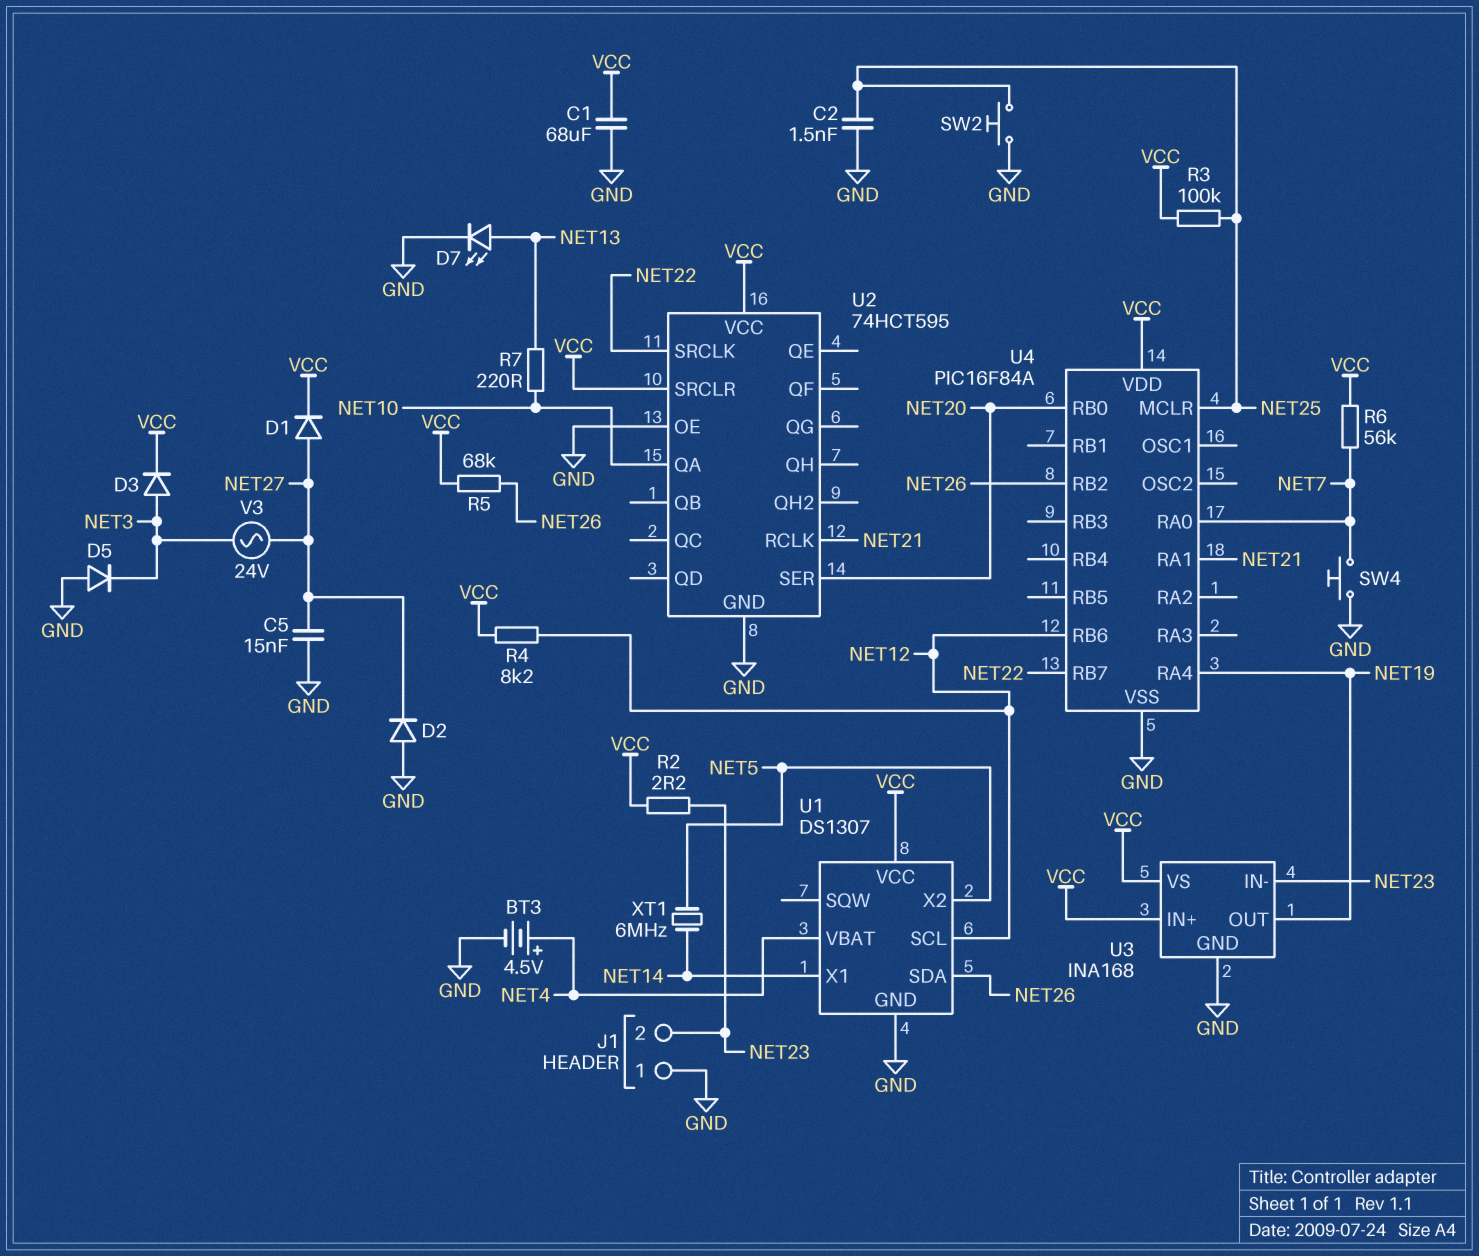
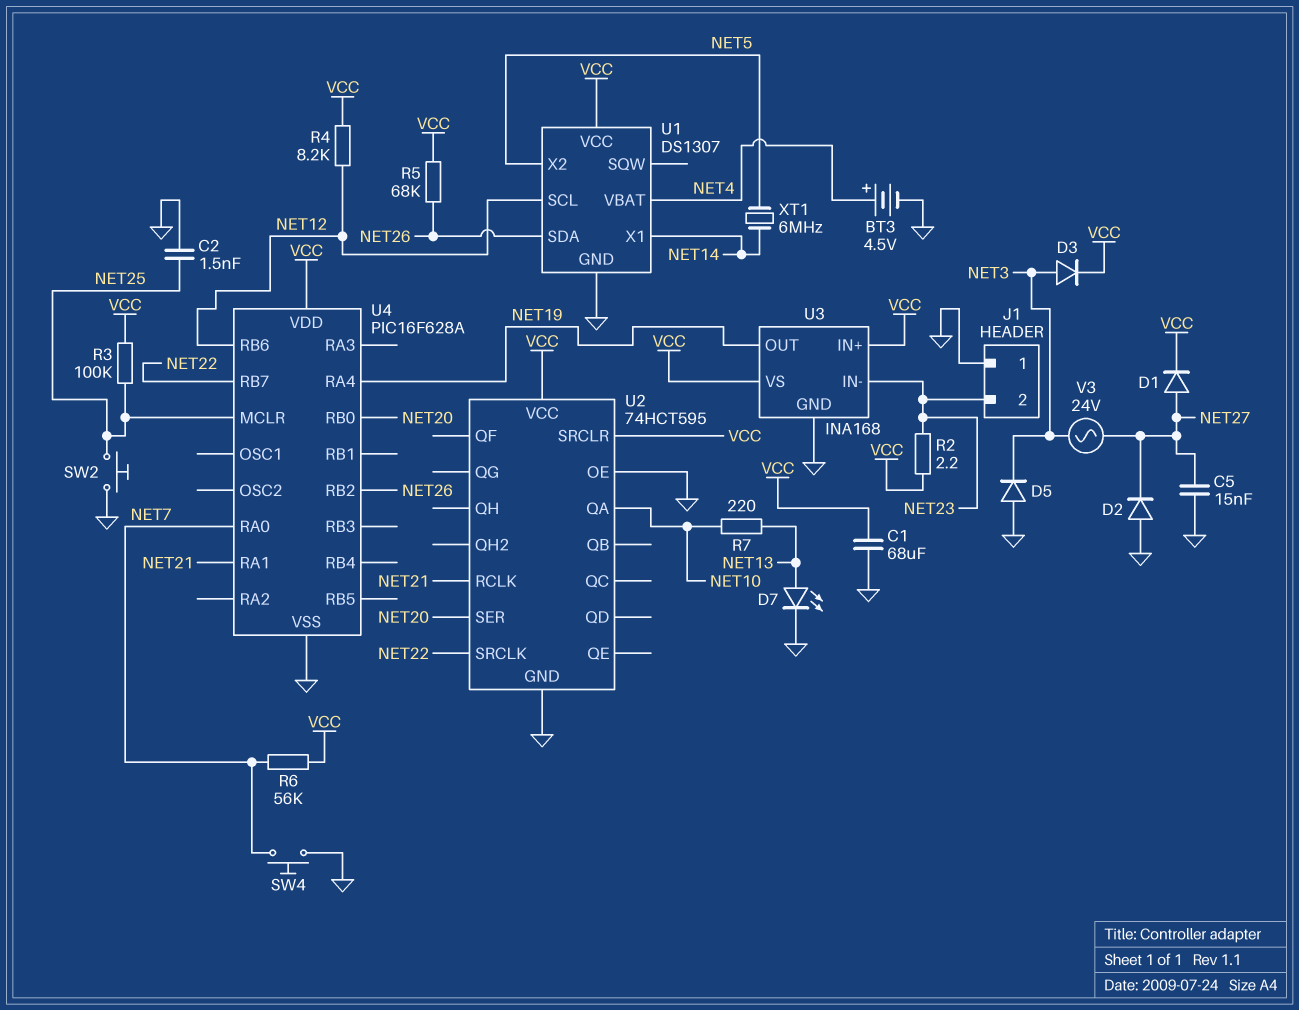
U4: PIC16F84A -> PIC16F628A

